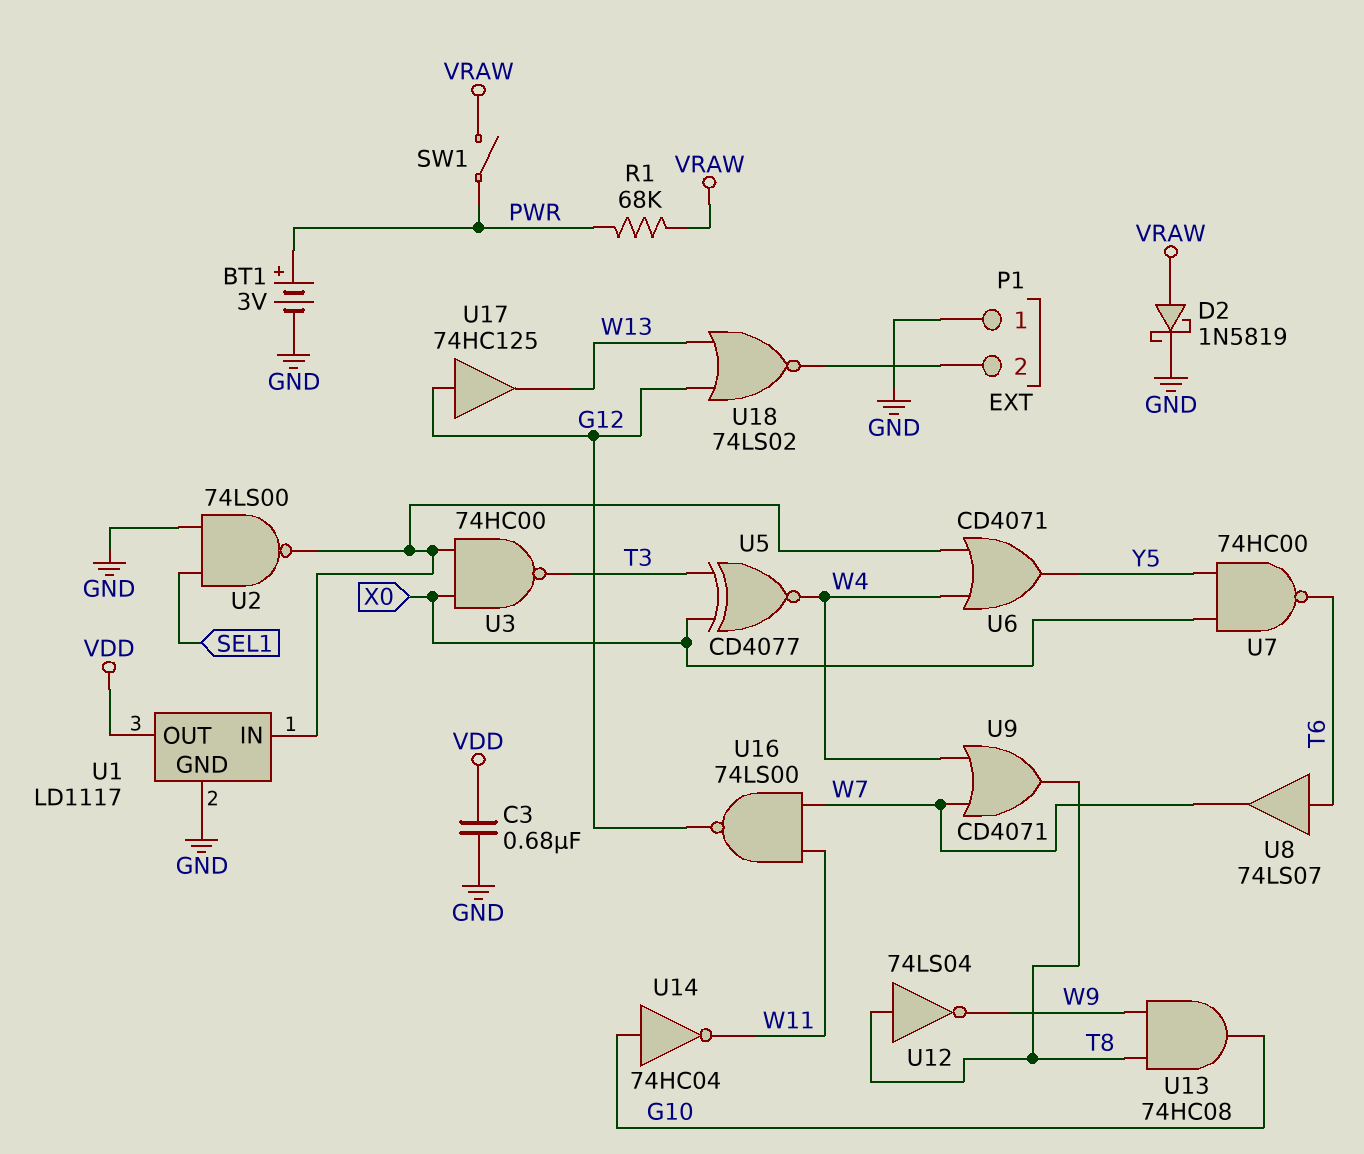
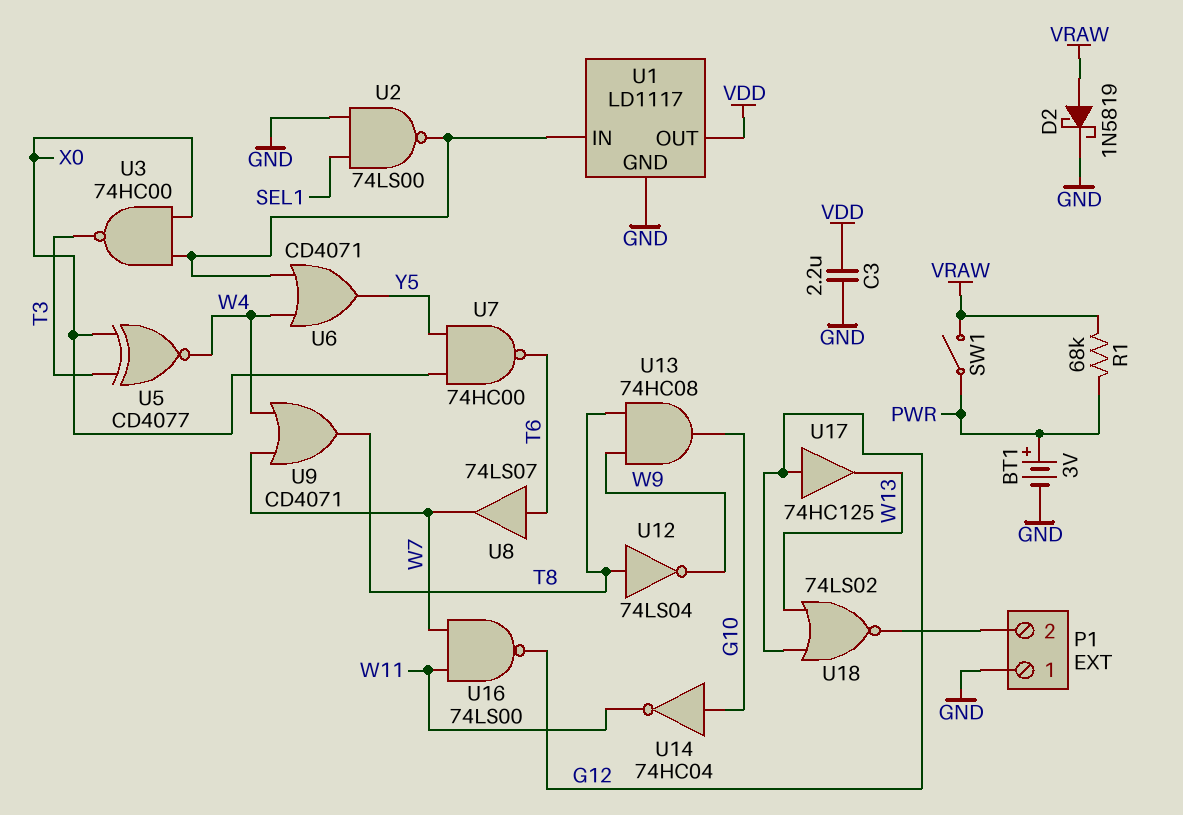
C3: 680nF (GND, VDD) -> 2.2uF (GND, VDD)

